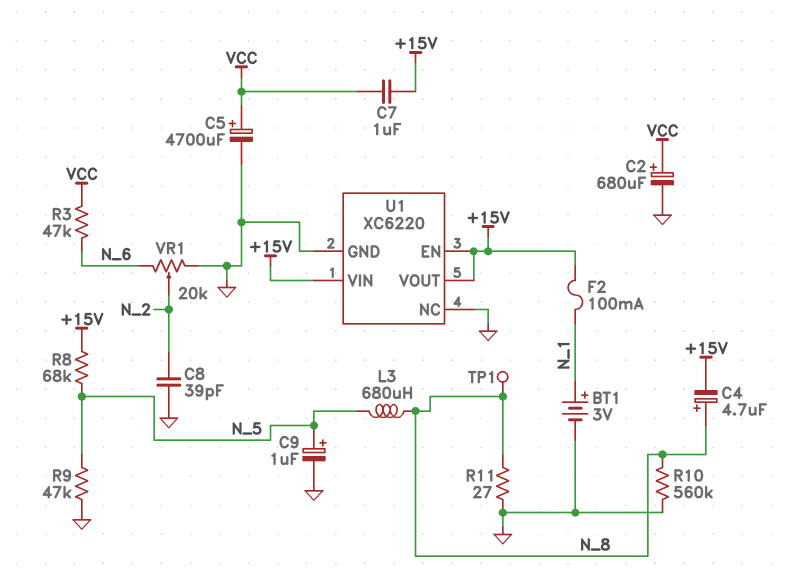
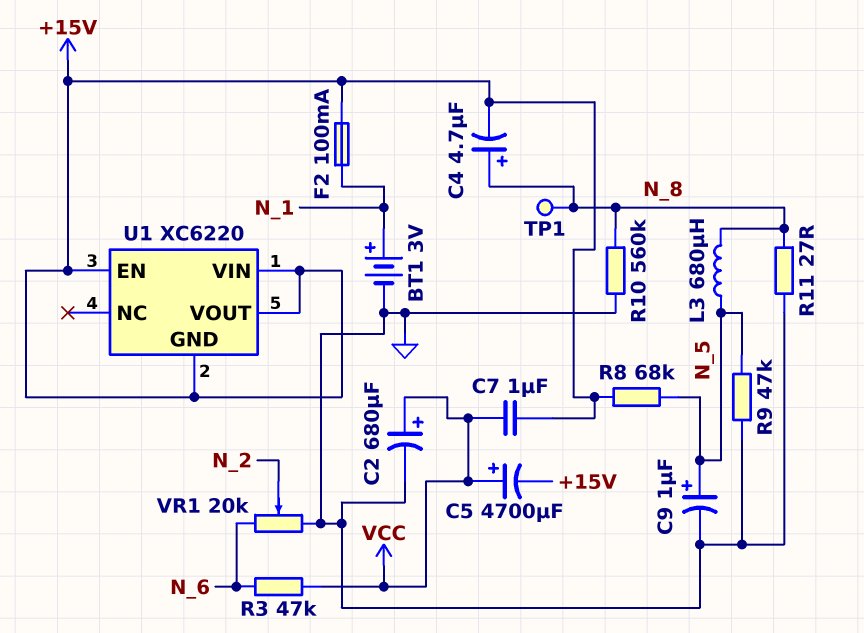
C5: 4700uF (plus VCC, minus GND) -> 4700uF (plus VCC, minus +15V)
C8: 39pF (GND, N_2) -> none
U1 pin GND: GND -> +15V
U1 pin NC: GND -> none

